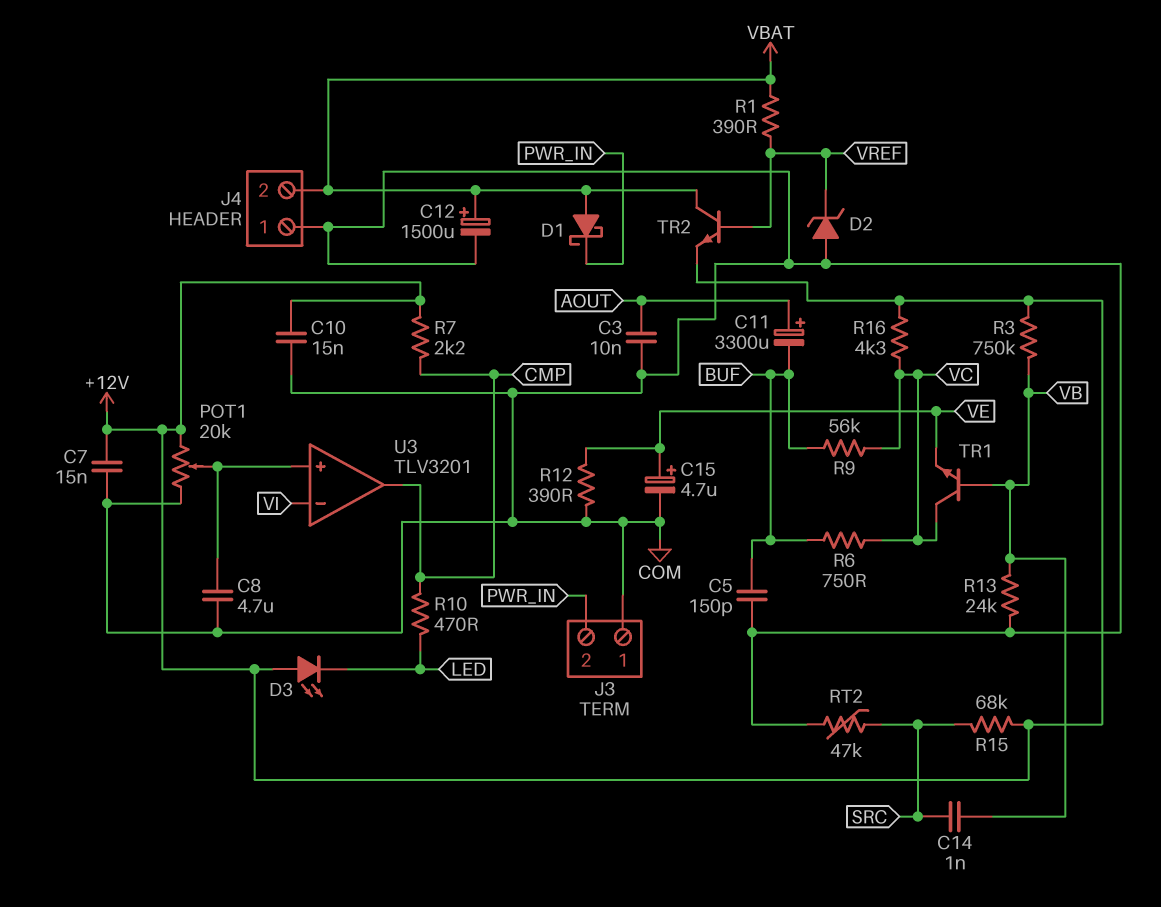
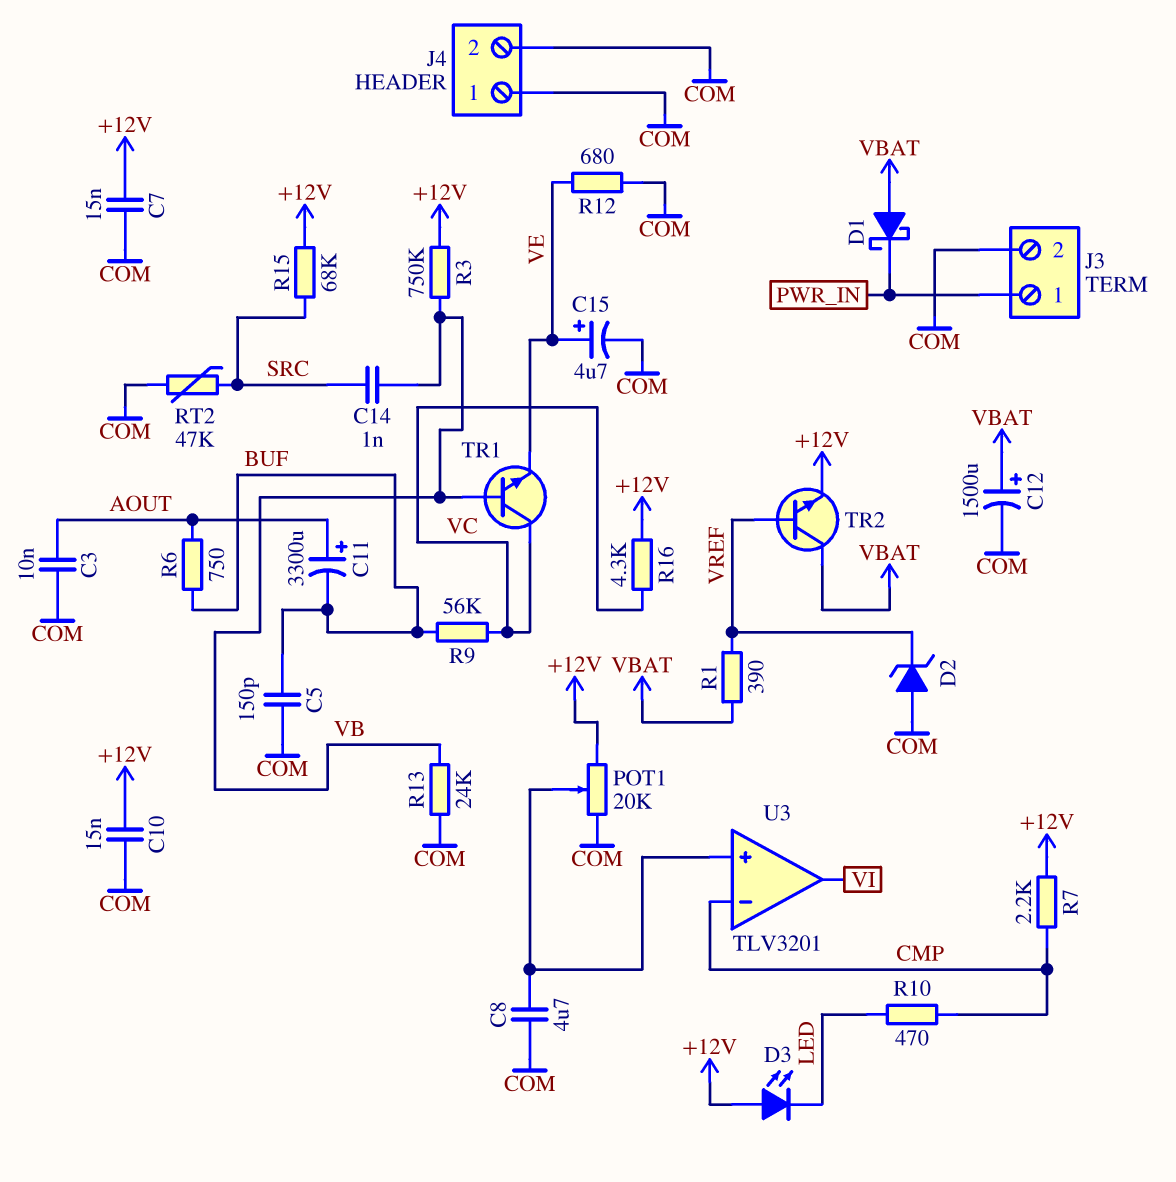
J3 pin 1: COM -> PWR_IN
J3 pin 2: PWR_IN -> COM
J4 pin 2: VBAT -> COM
R6: 750 (BUF, VC) -> 750 (AOUT, BUF)
R12: 390 (COM, VE) -> 680 (COM, VE)
U3 pin in-: VI -> CMP
U3 pin out: CMP -> VI

